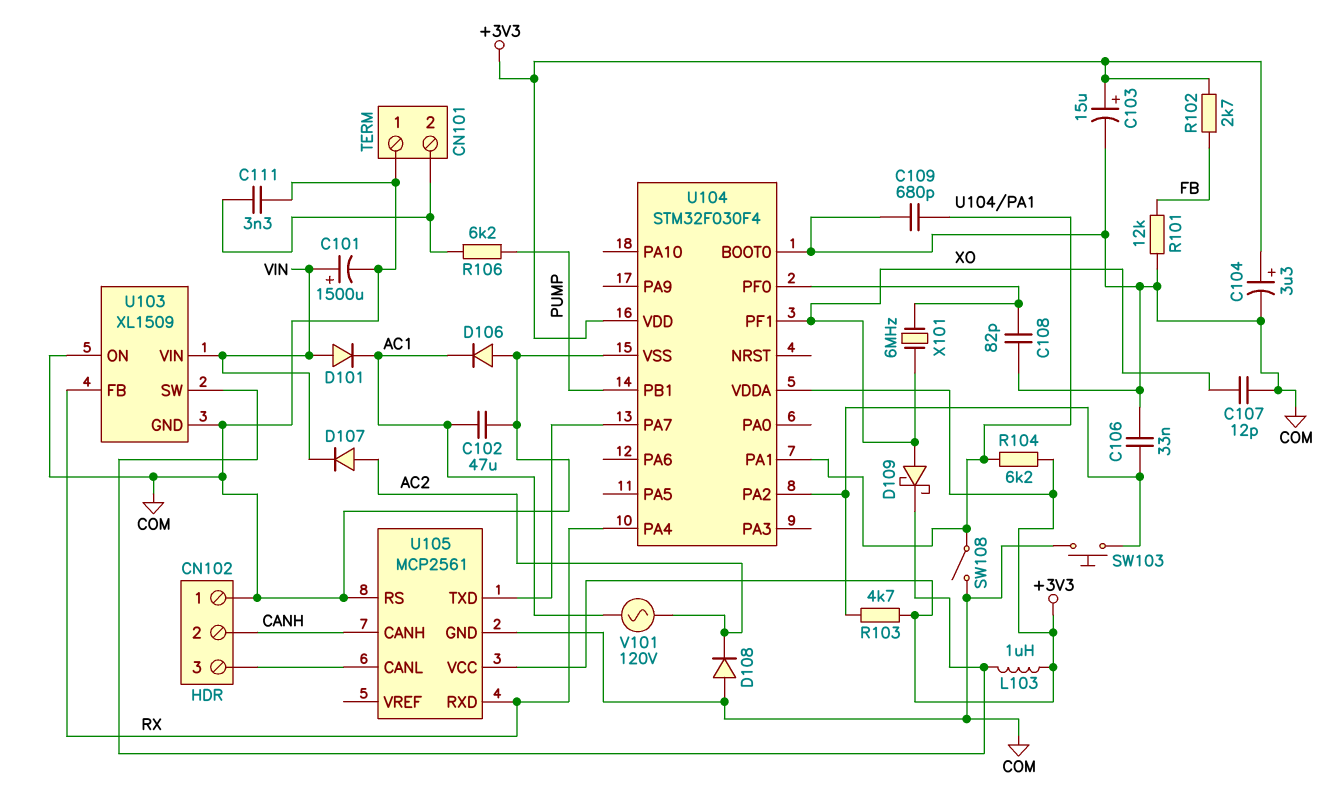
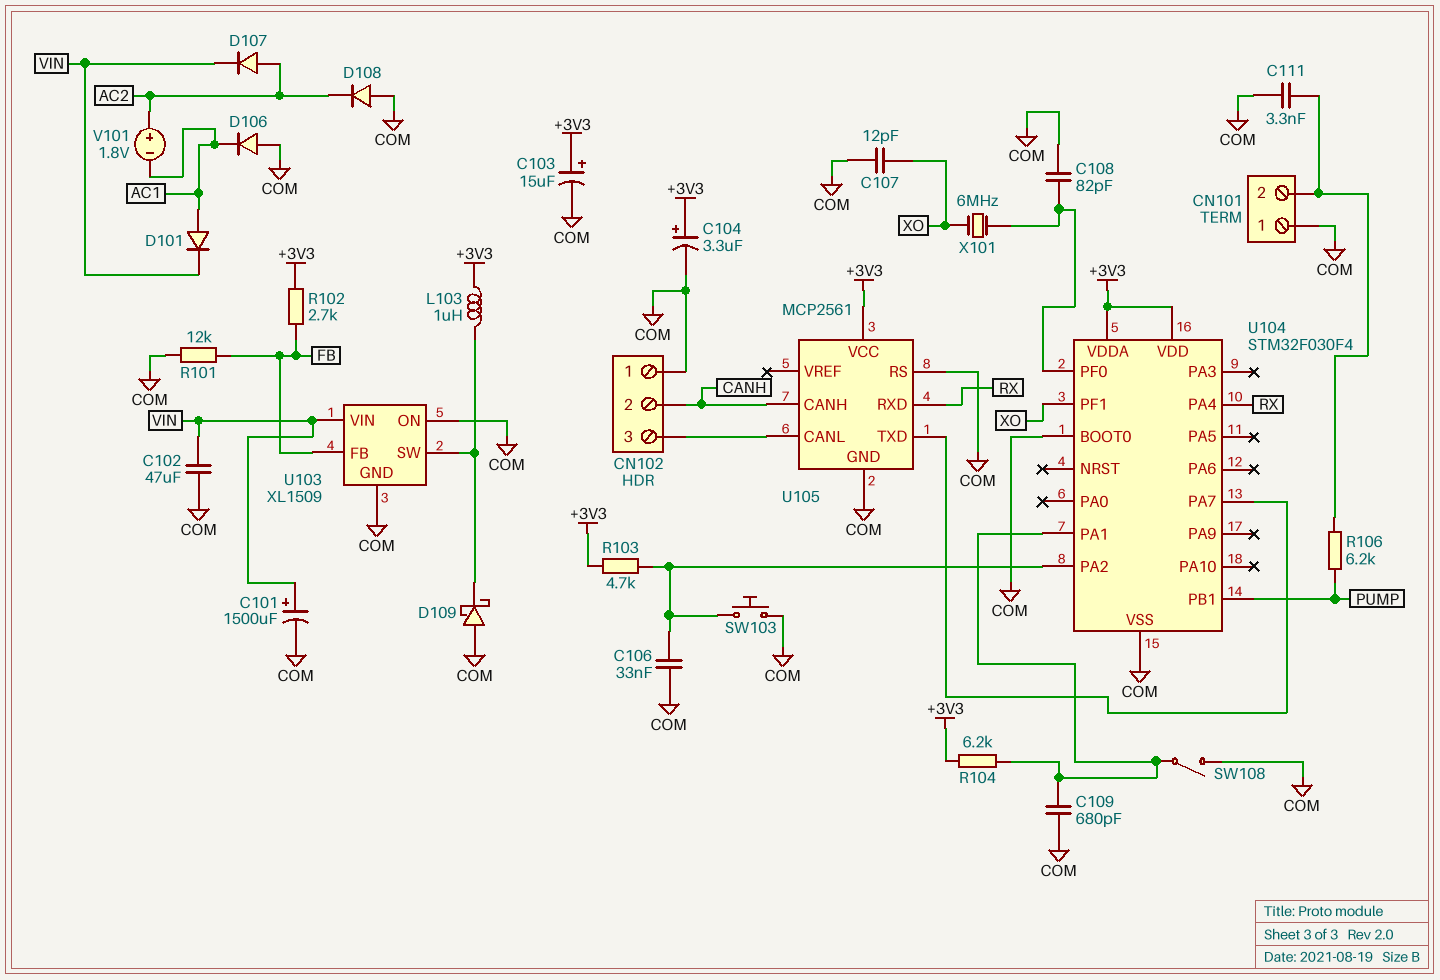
C102: 47uF (AC1, COM) -> 47uF (COM, VIN)
D101: diode (A VIN, K AC1) -> diode (A AC1, K VIN)
D109: schottky (A XO, K U103/SW) -> schottky (A COM, K U103/SW)
U103 pin FB: RX -> FB
V101: AC 120V (AC1, AC2) -> 1.8V (plus AC2, minus AC1)

